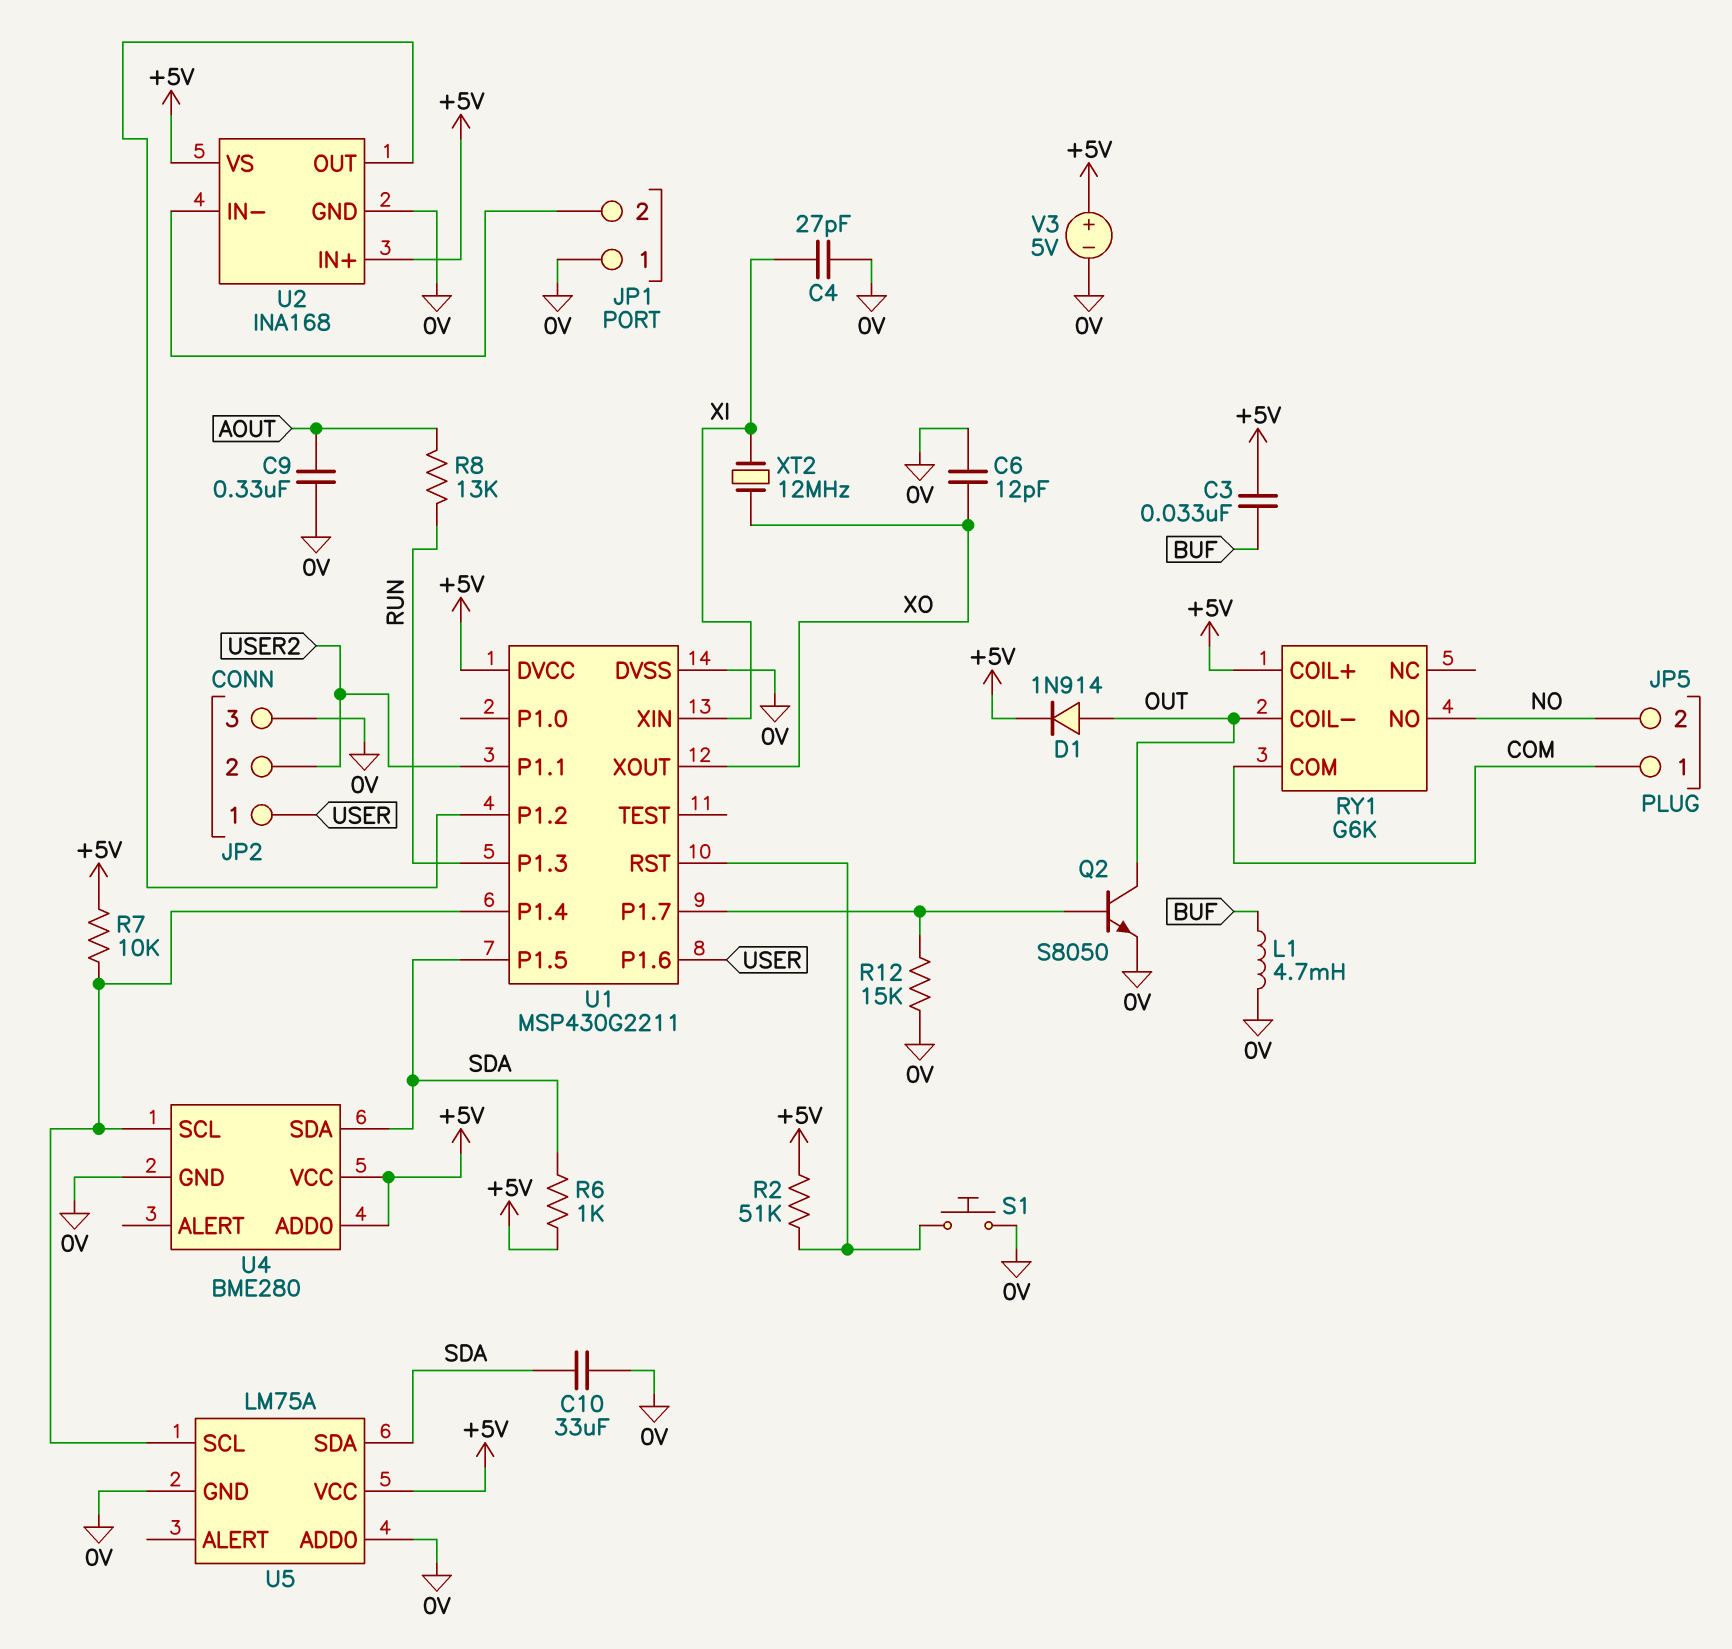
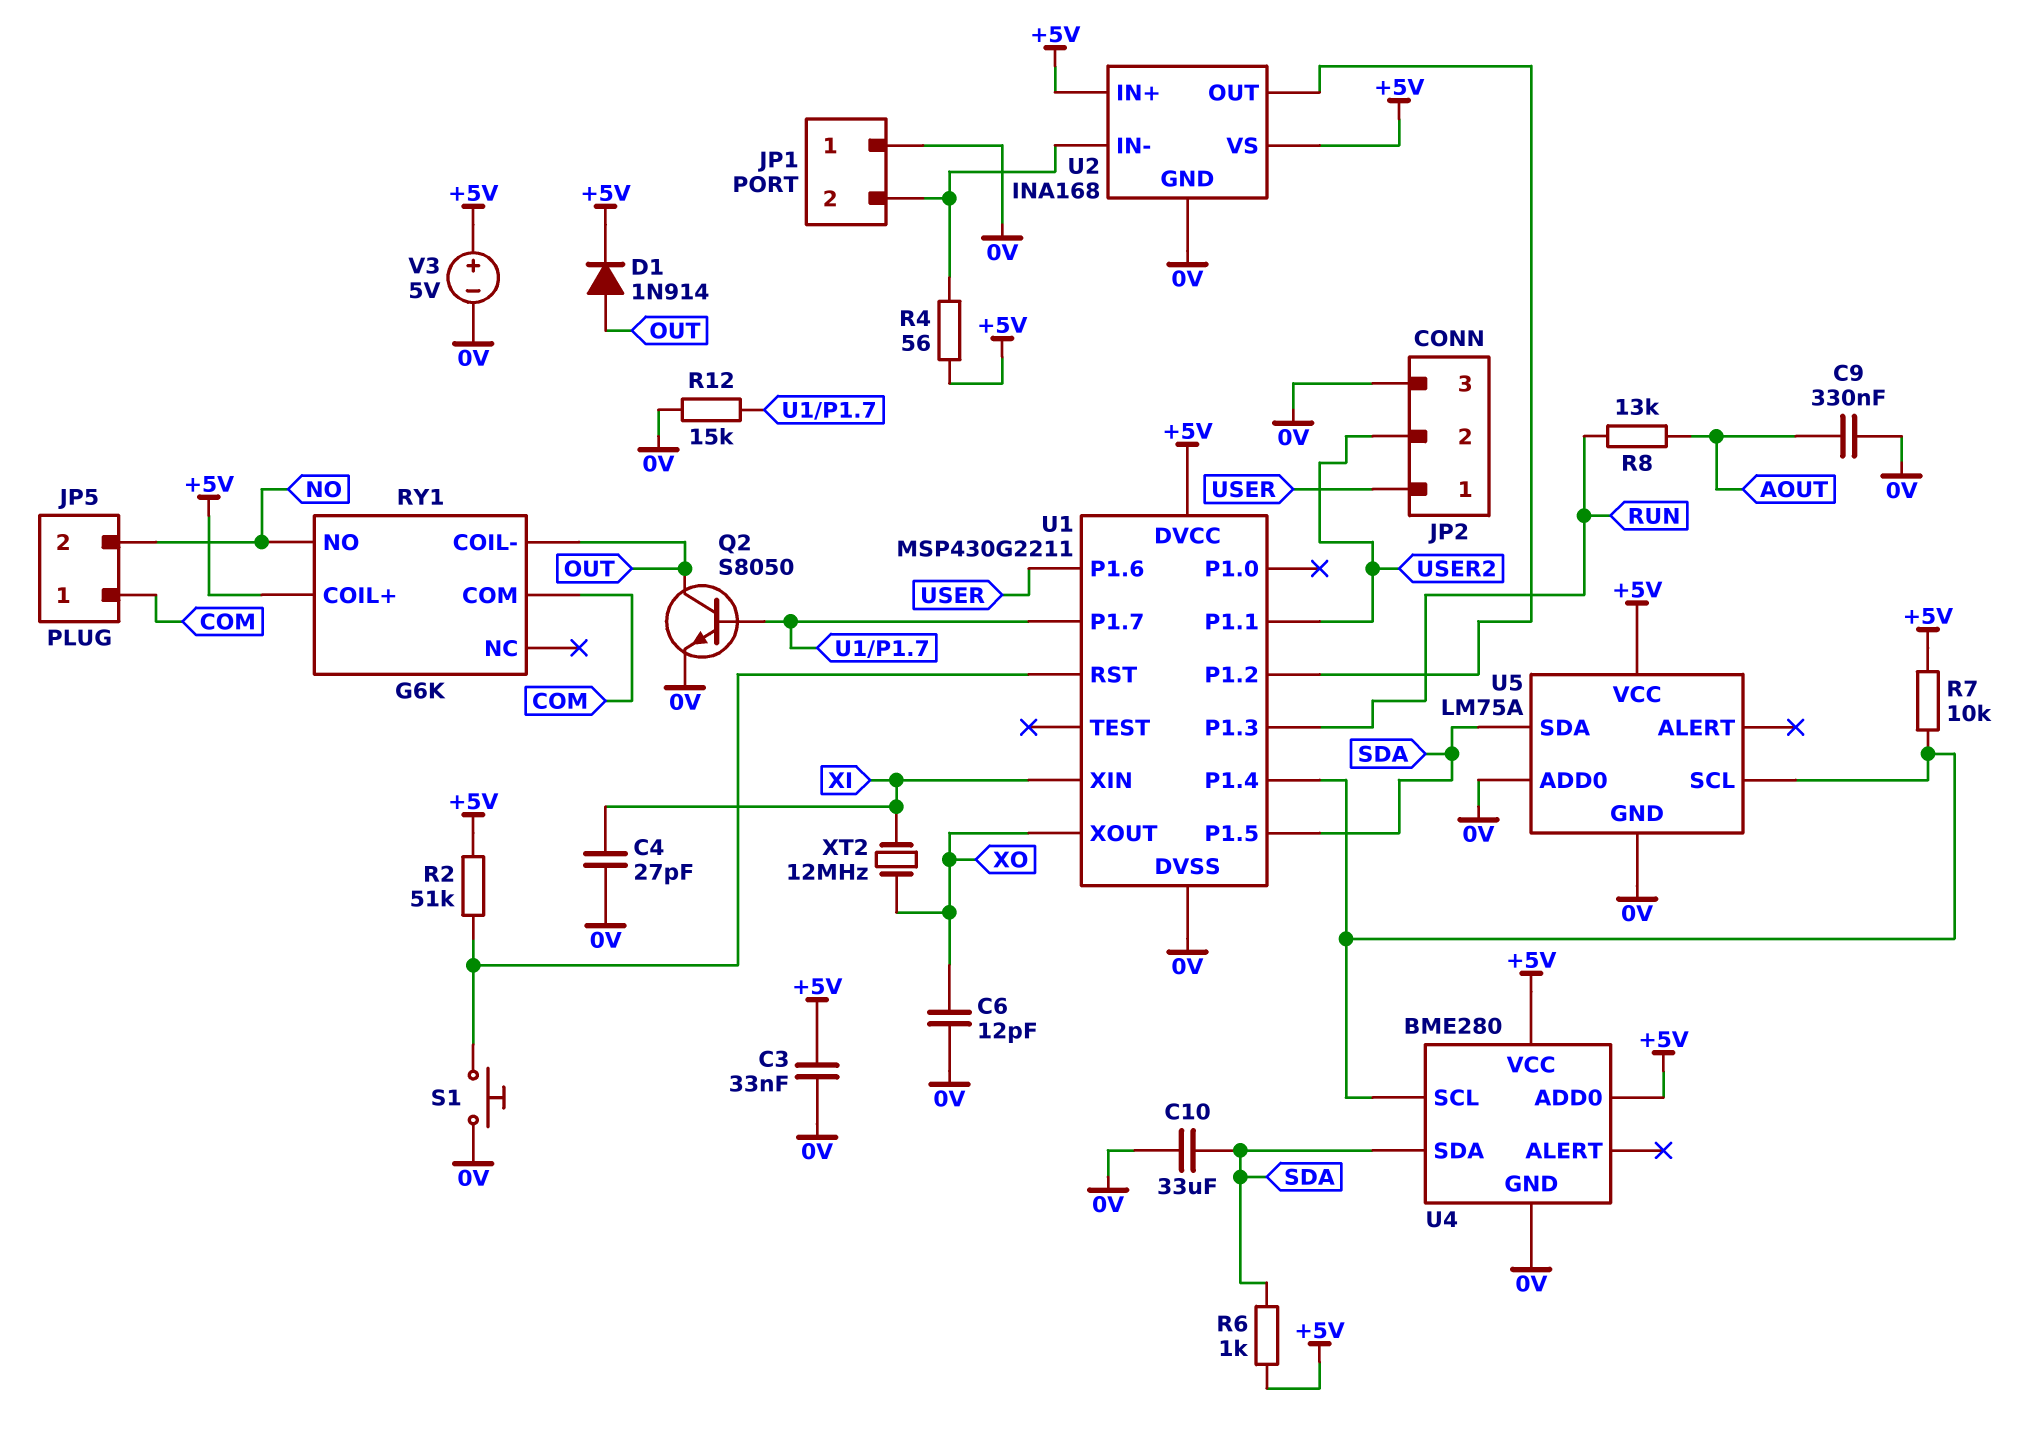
C3: 33nF (+5V, BUF) -> 33nF (+5V, 0V)
L1: 4.7mH (0V, BUF) -> none
R4: none -> 56 (+5V, JP1/2)

